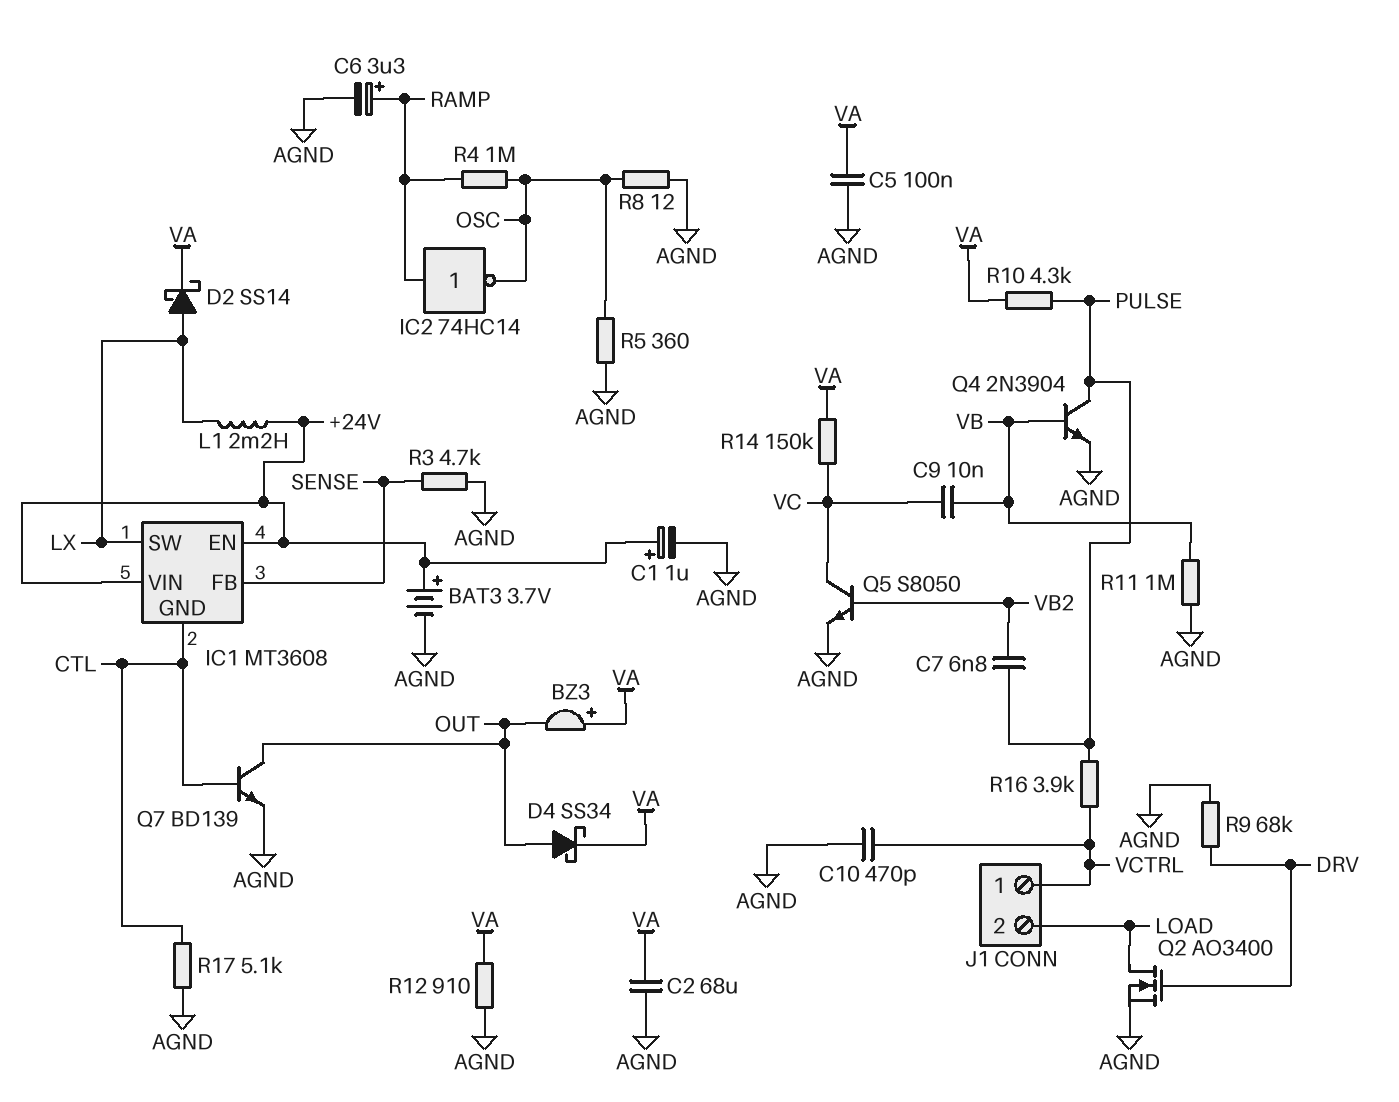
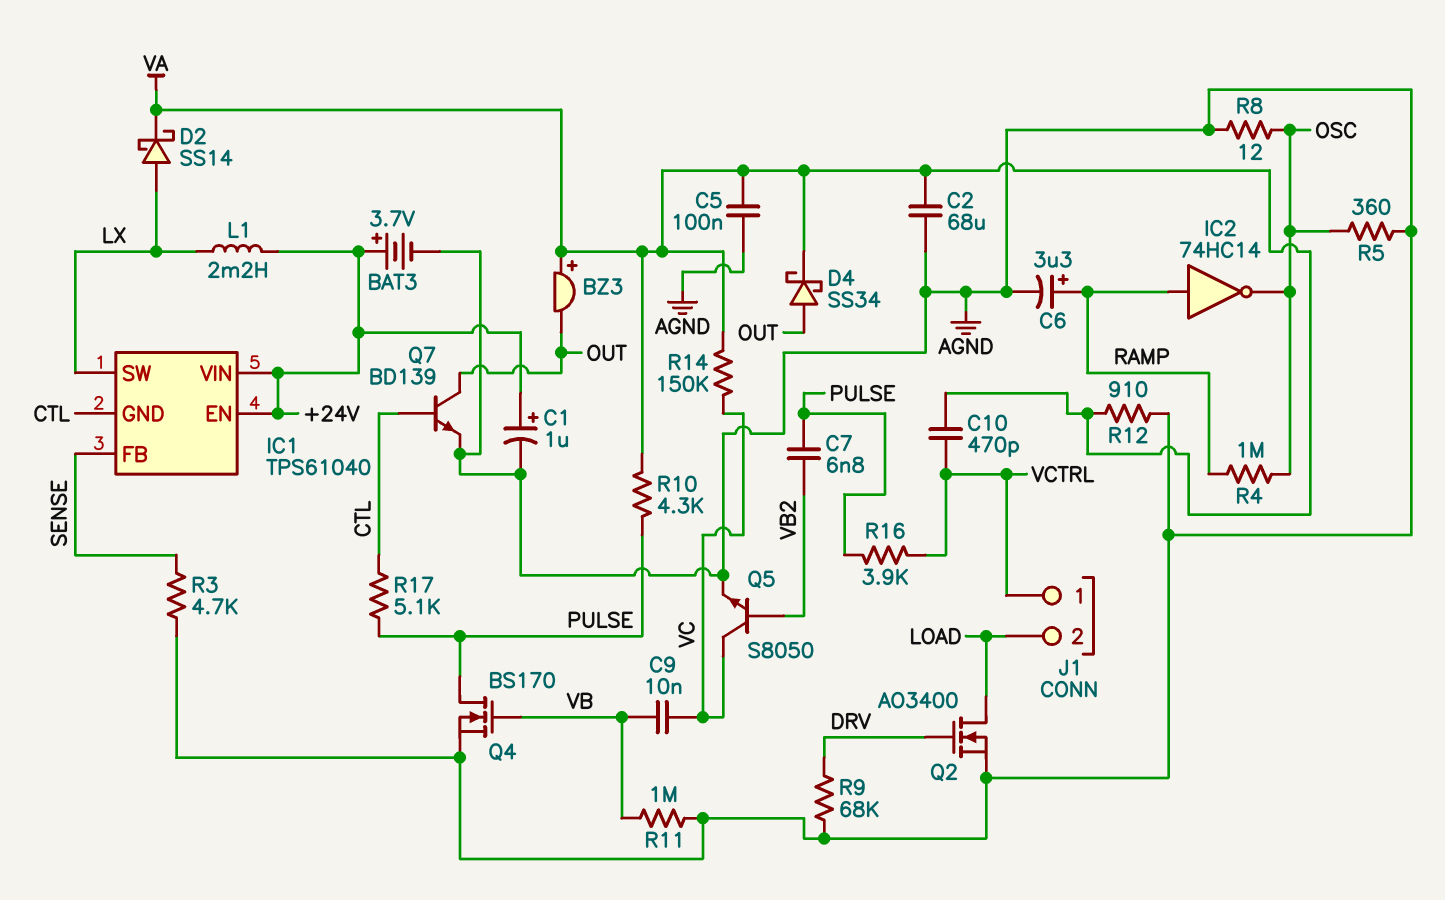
C10: 470pF (AGND, VCTRL) -> 470pF (VA, VCTRL)
IC1: MT3608 -> TPS61040
Q4: NPN 2N3904 (B VB, C PULSE, E AGND) -> NMOS BS170 (G VB, D PULSE, S AGND)
R17: 5.1k (AGND, CTL) -> 5.1k (CTL, PULSE)

